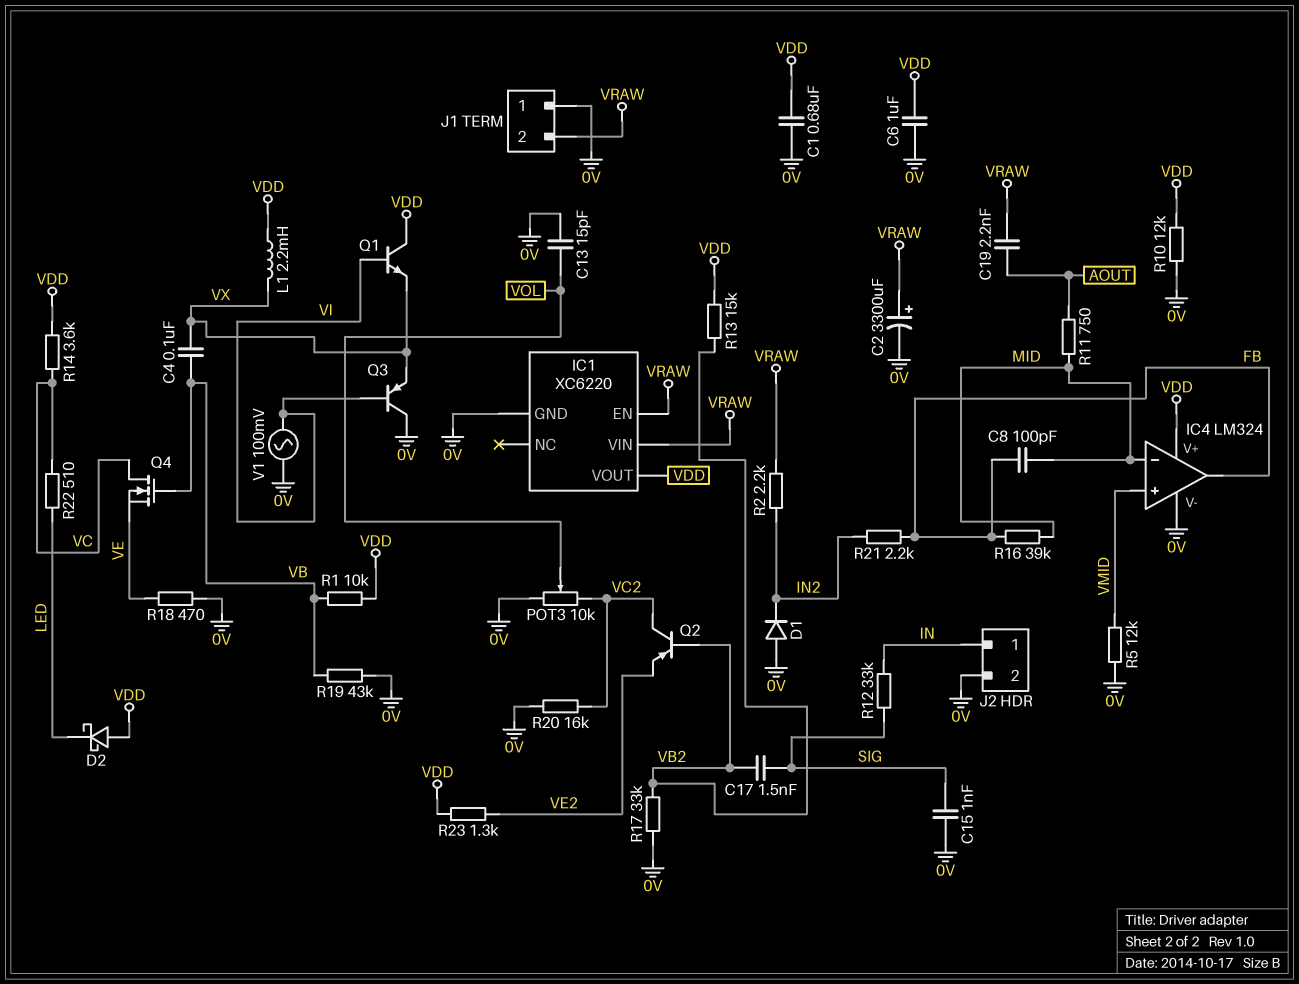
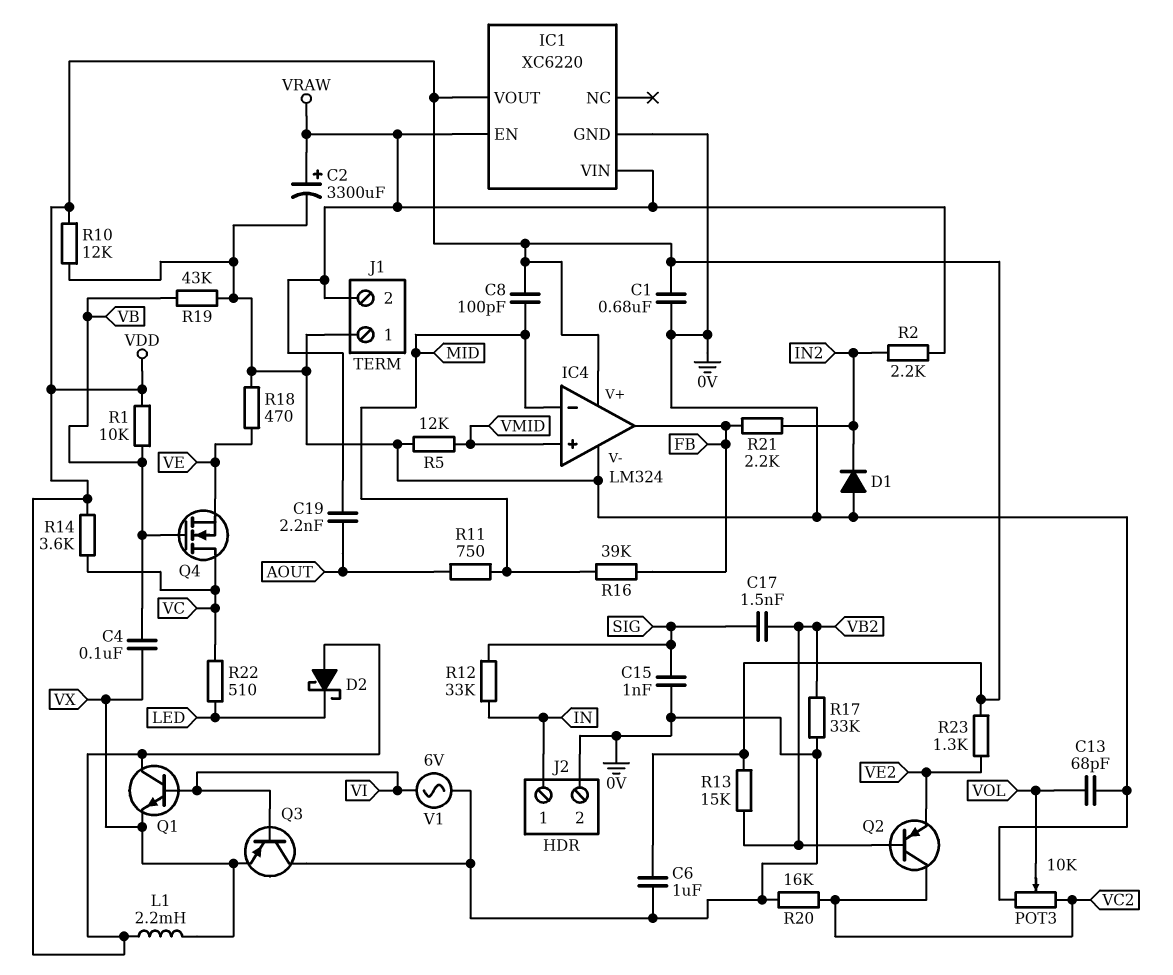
C8: 100pF (FB, MID) -> 100pF (MID, VDD)
C13: 15pF (0V, VOL) -> 68pF (0V, VOL)
V1: AC 100mV (0V, VI) -> AC 6V (0V, VI)

